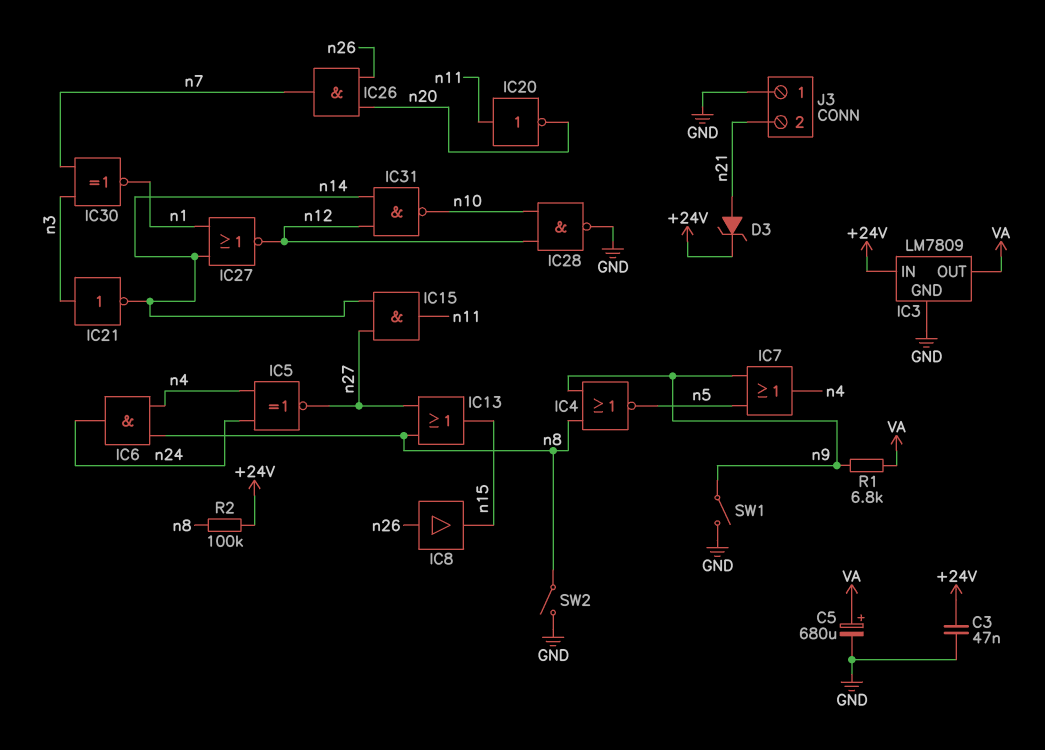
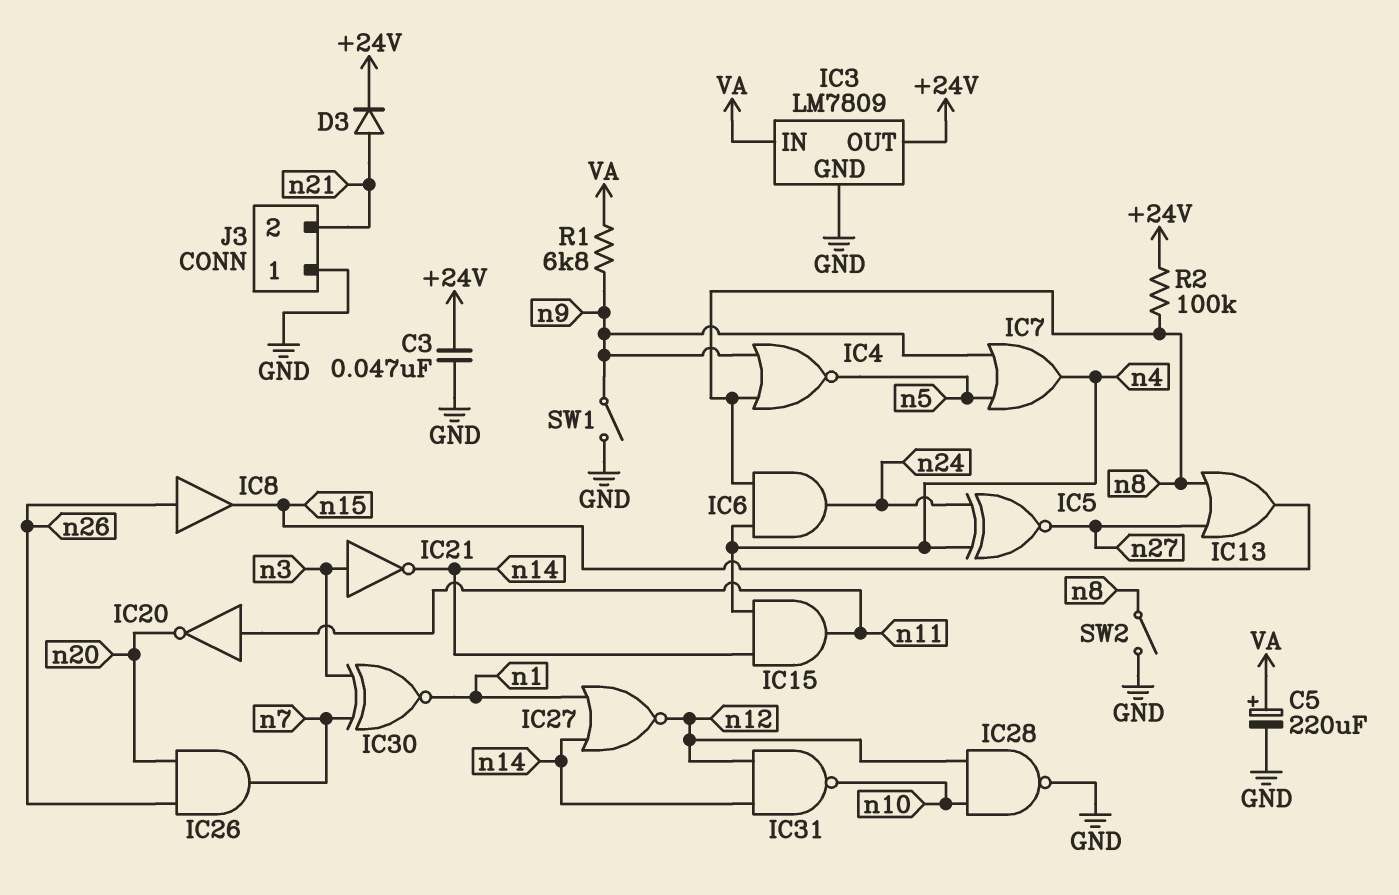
C5: 680uF (plus VA, minus GND) -> 220uF (plus VA, minus GND)
D3: zener (A n21, K +24V) -> diode (A n21, K +24V)
IC3 pin IN: +24V -> VA
IC3 pin OUT: VA -> +24V
IC15: AND (in n14, in n27, out n11) -> AND (in n4, in n14, out n11)

